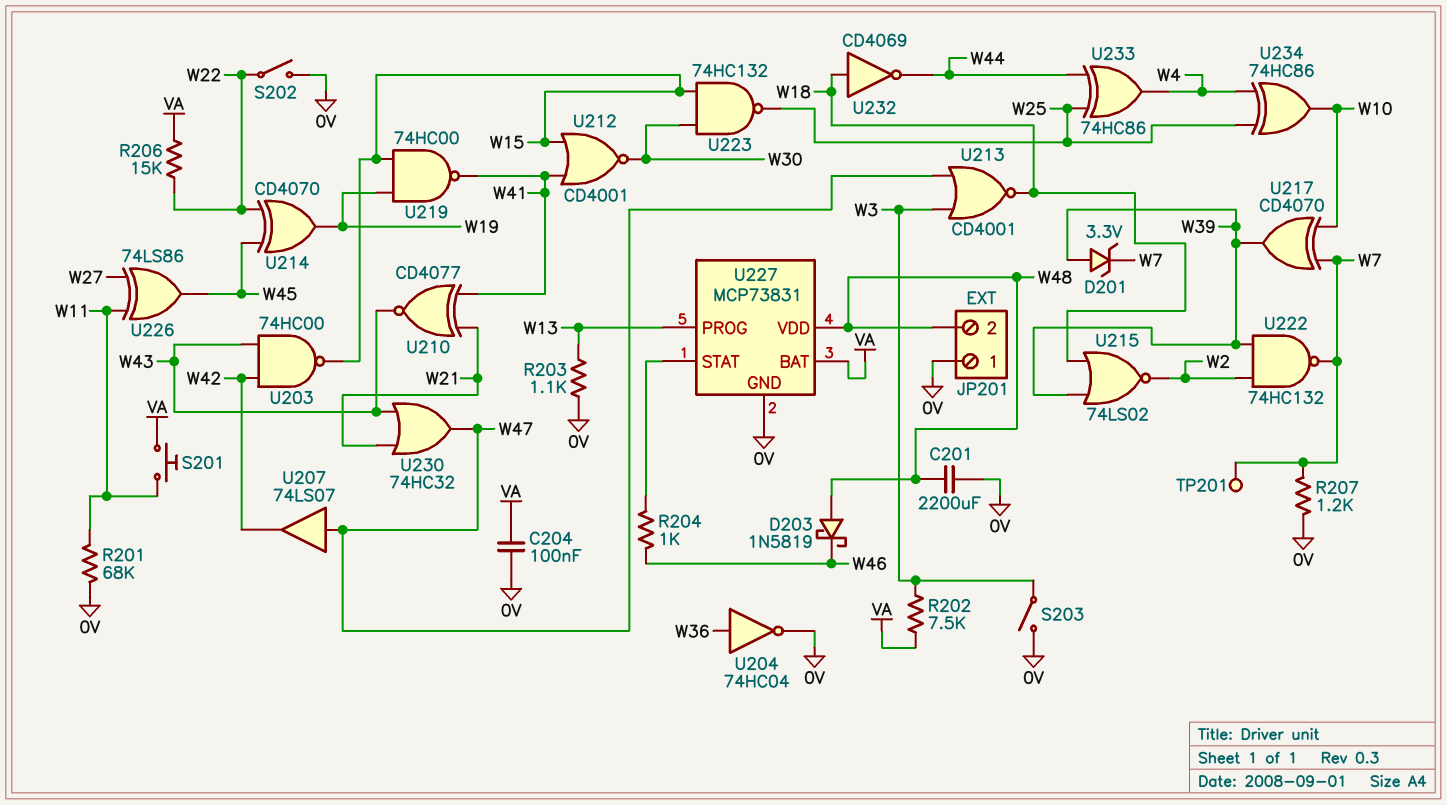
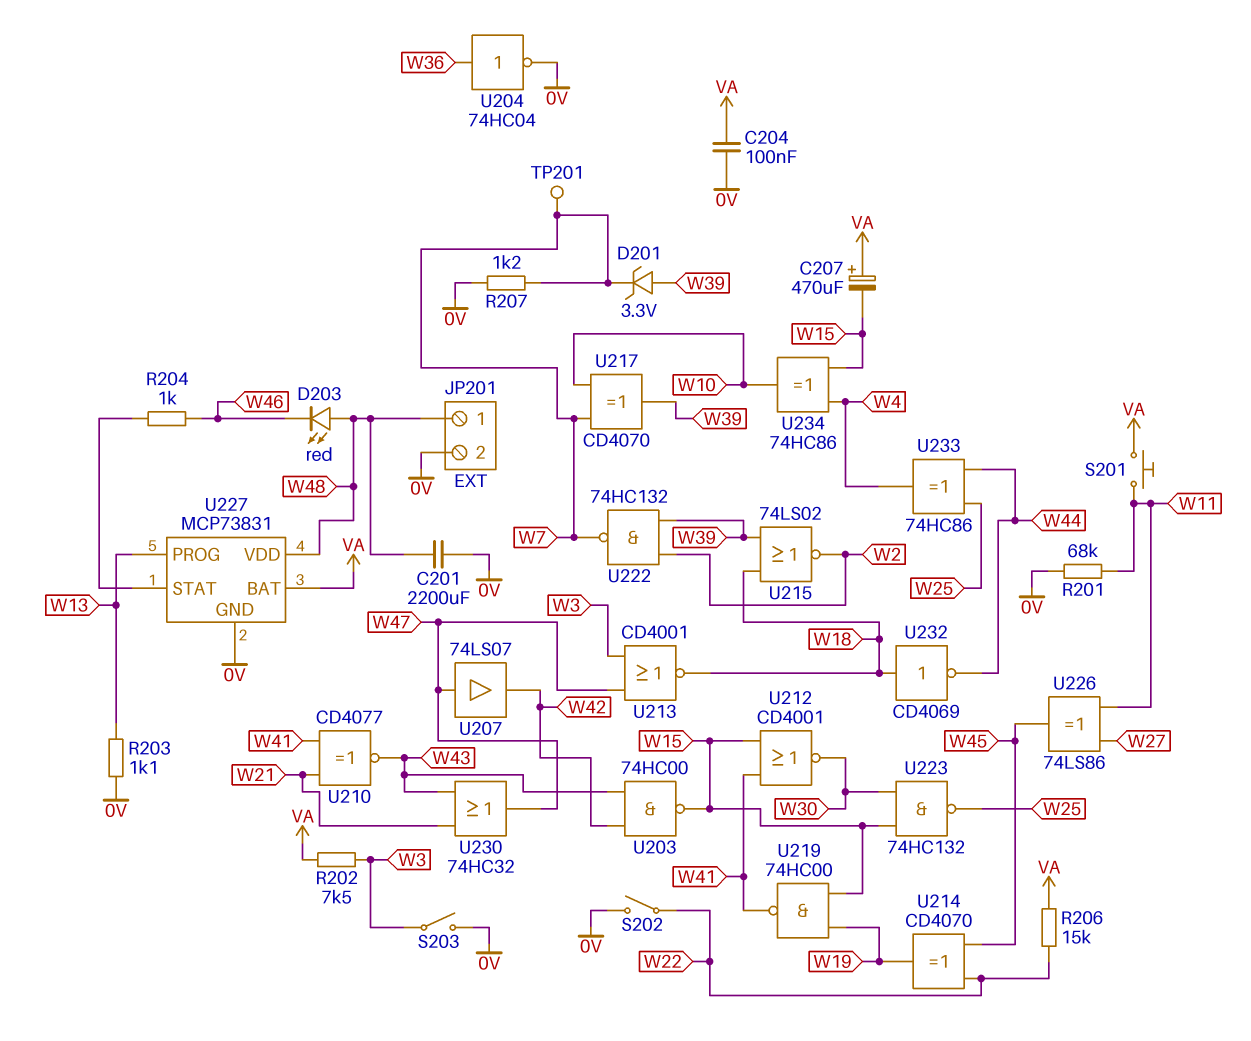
C207: none -> 470uF (plus VA, minus W15)
D203: schottky 1N5819 (A W48, K W46) -> LED red (A W48, K W46)
JP201 pin 1: 0V -> W48
JP201 pin 2: W48 -> 0V
U234: XOR 74HC86 (in W4, in W25, out W10) -> XOR 74HC86 (in W4, in W15, out W10)

